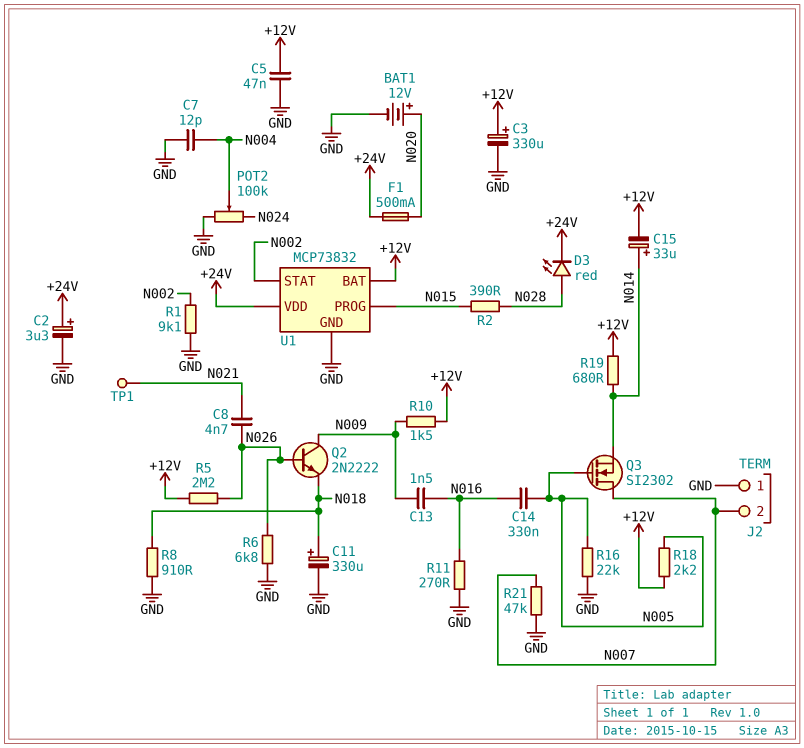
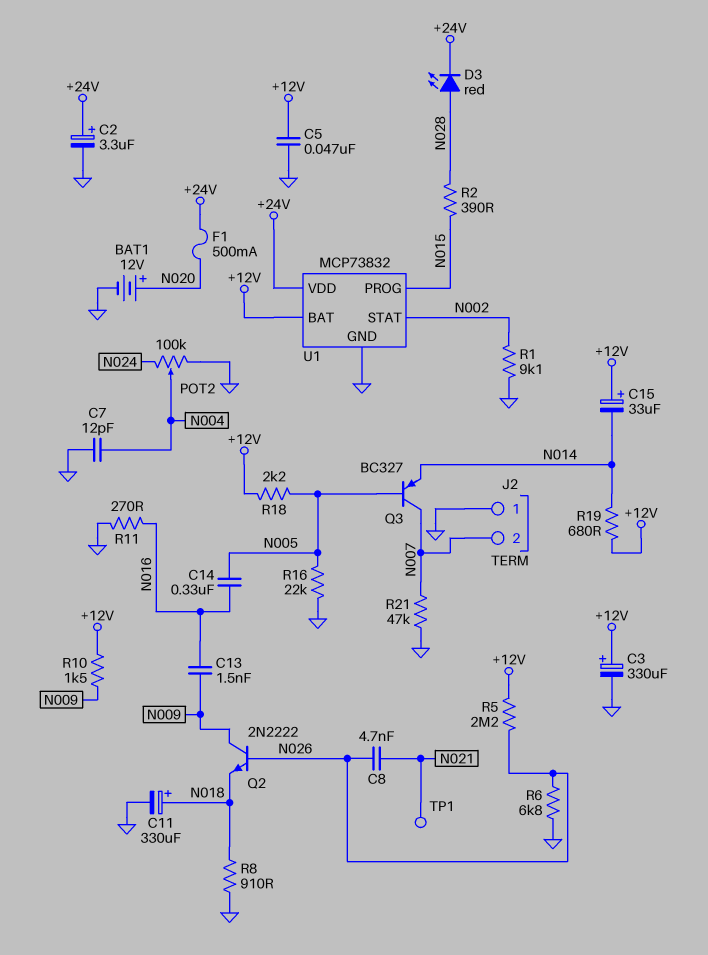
C15: 33uF (plus N014, minus +12V) -> 33uF (plus +12V, minus N014)
Q3: NMOS SI2302 (G N005, D N007, S N014) -> PNP BC327 (B N005, C N007, E N014)

